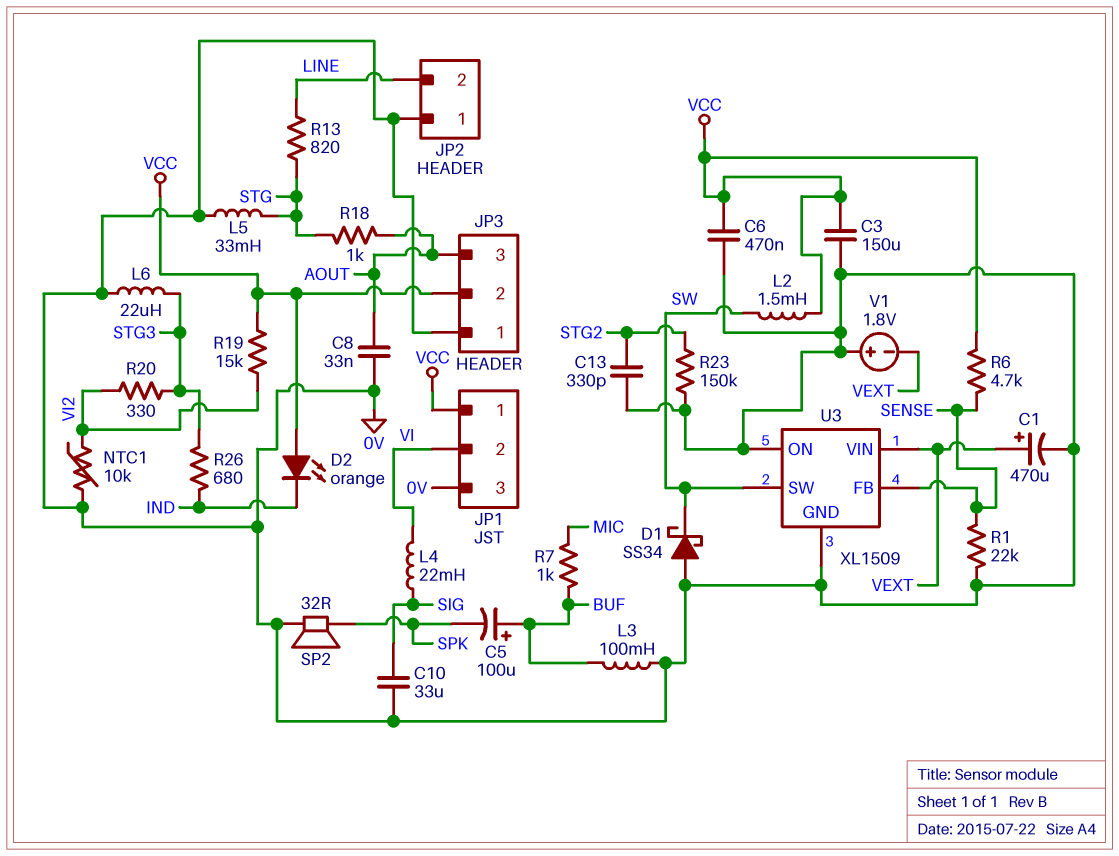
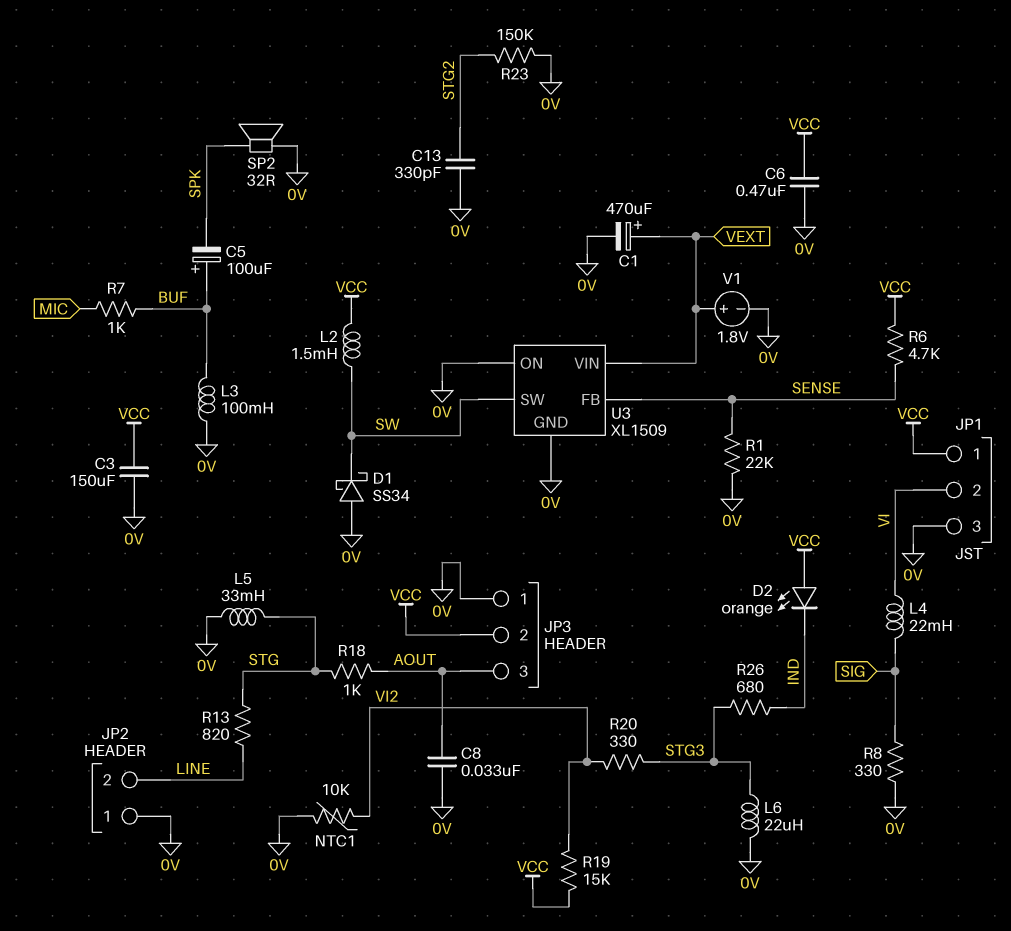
C10: 33uF (0V, SIG) -> none
R8: none -> 330 (0V, SIG)
V1: 1.8V (plus 0V, minus VEXT) -> 1.8V (plus VEXT, minus 0V)

